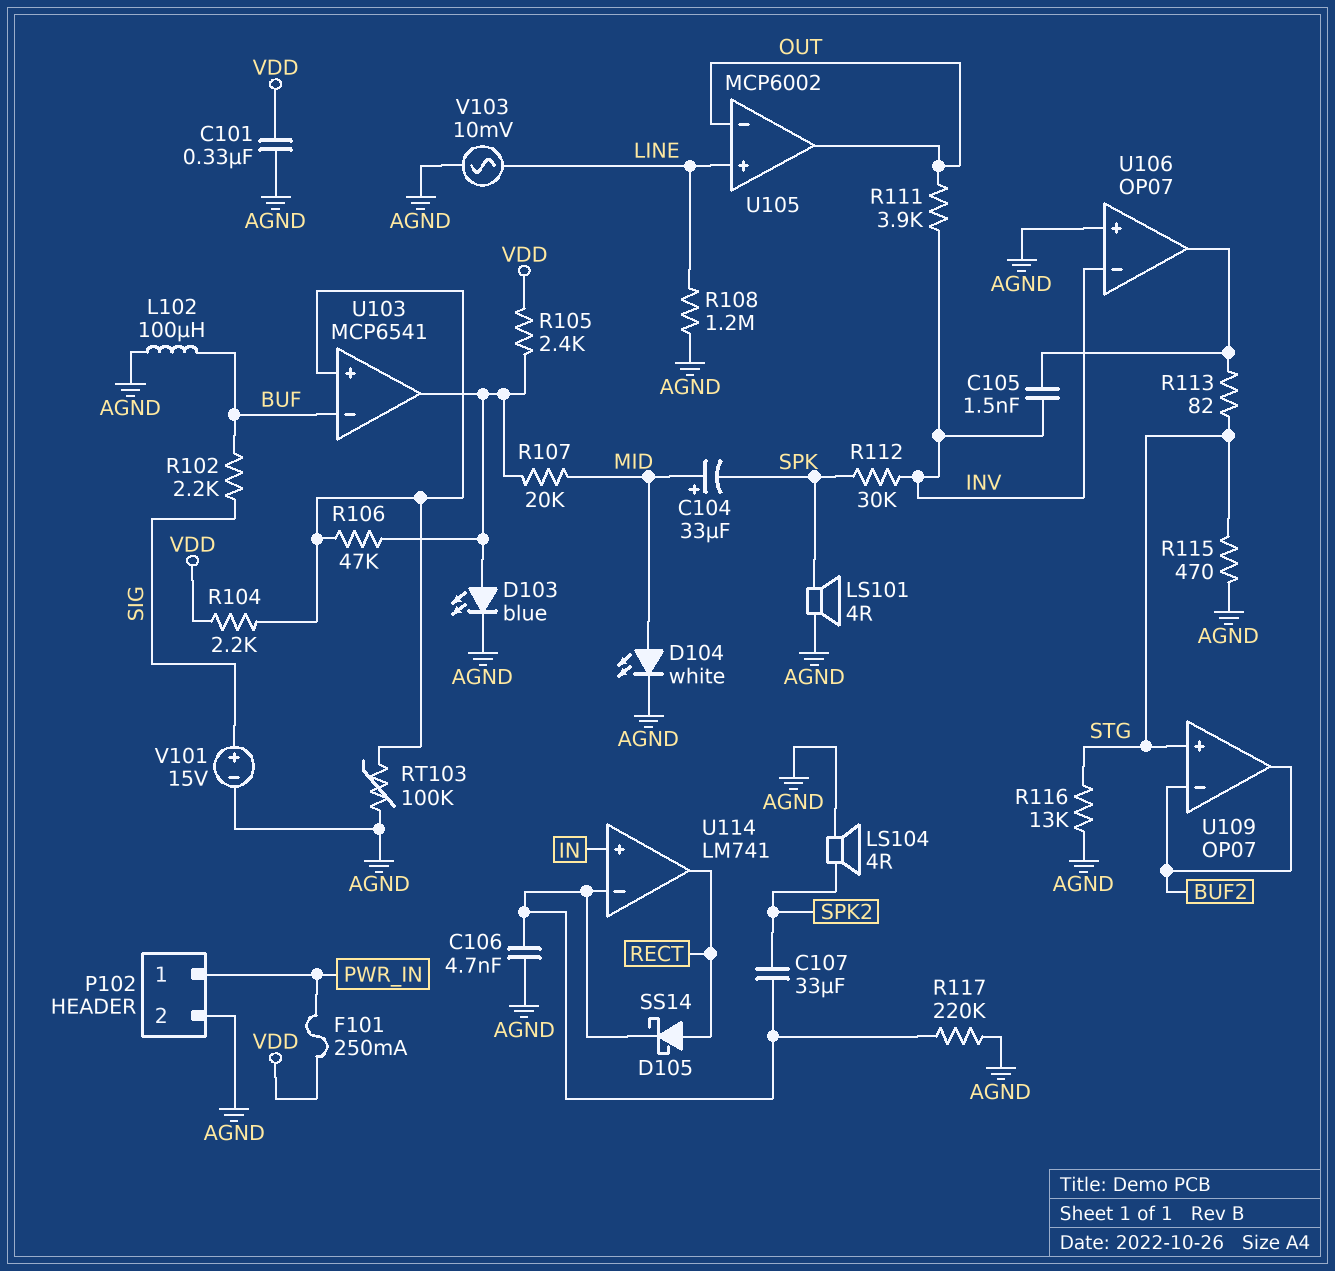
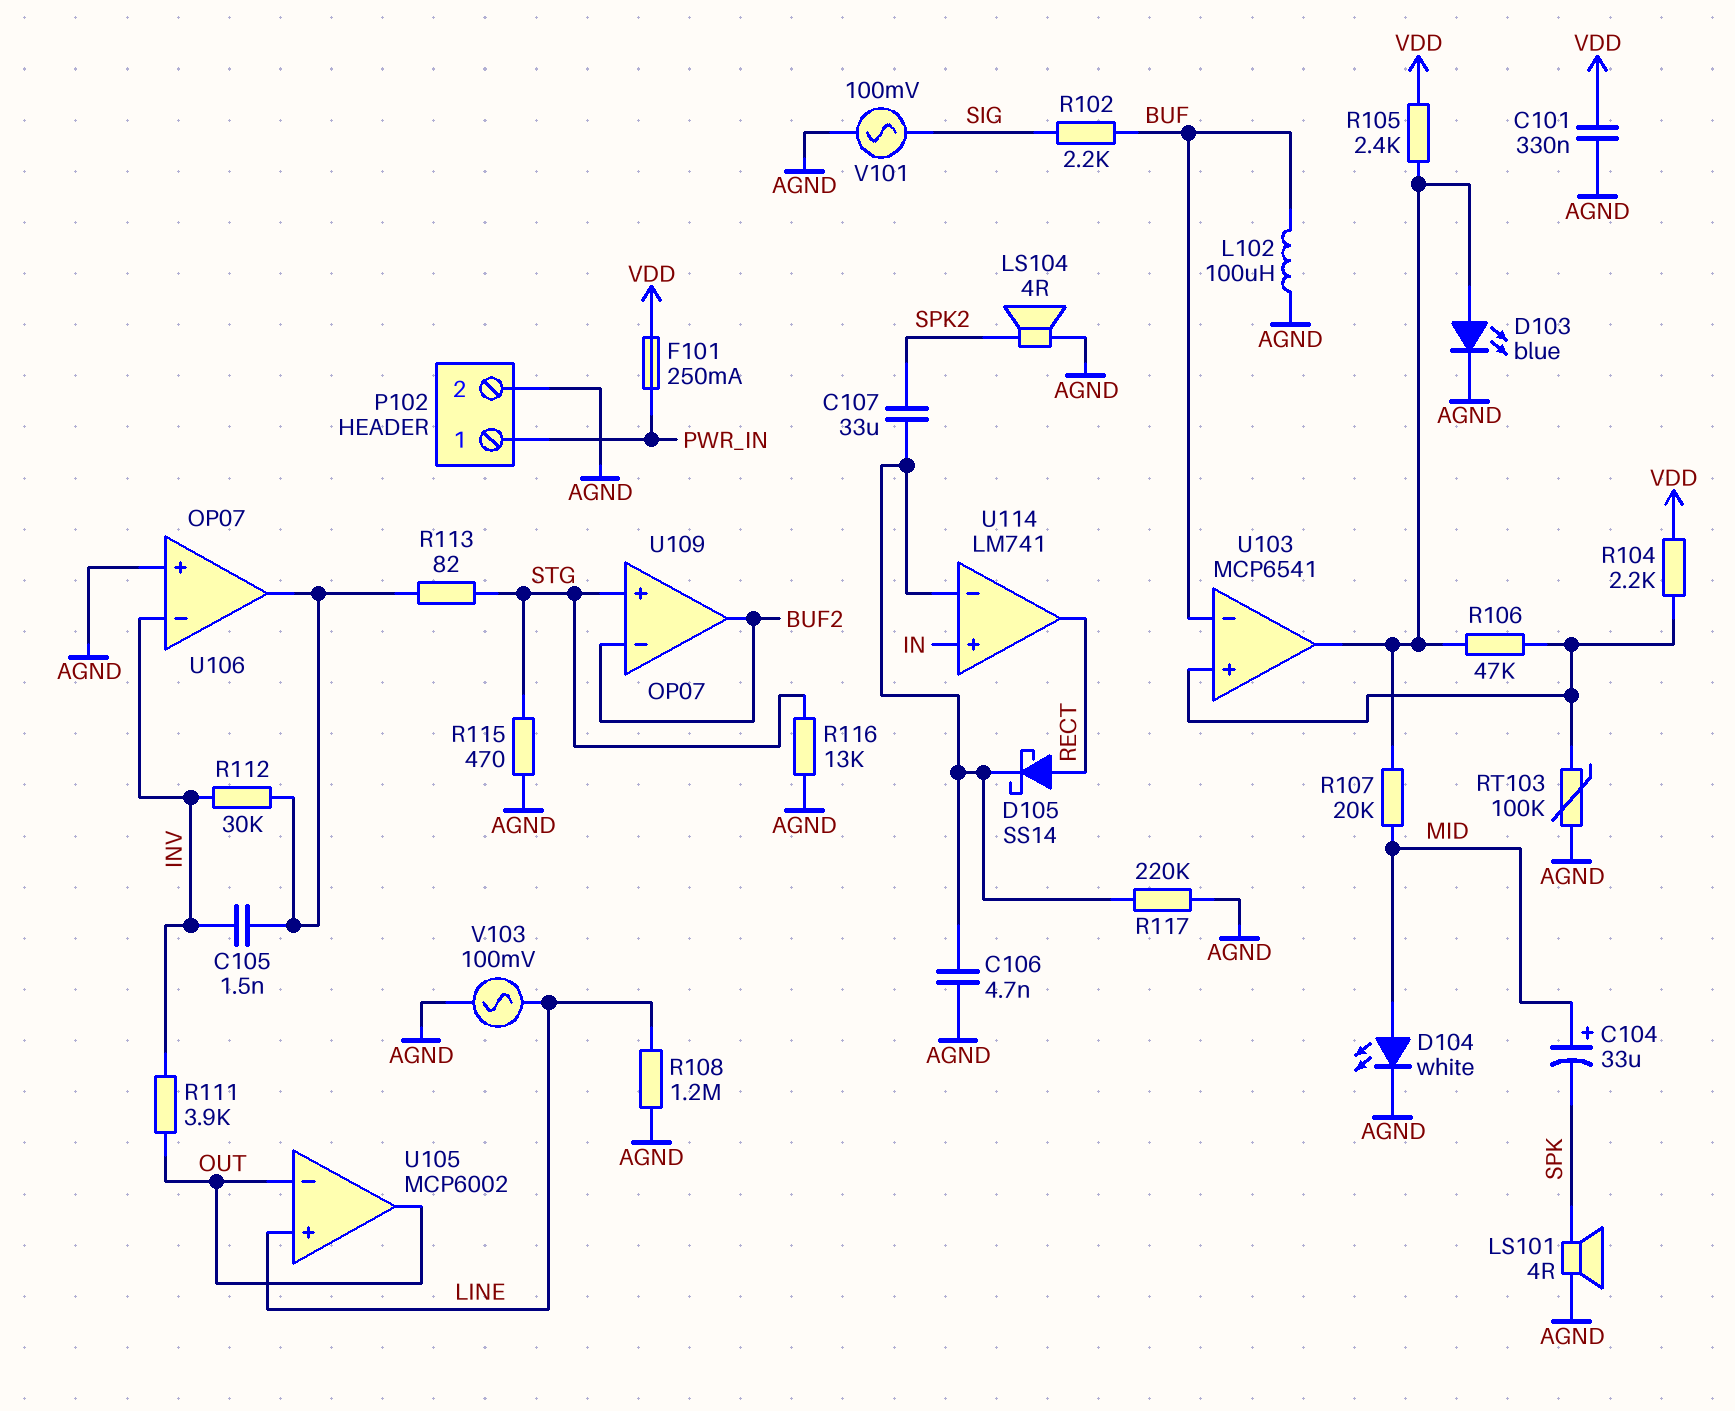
R112: 30k (INV, SPK) -> 30k (INV, U106/out)
V101: 15V (plus SIG, minus AGND) -> AC 100mV (AGND, SIG)
V103: AC 10mV (AGND, LINE) -> AC 100mV (AGND, LINE)

